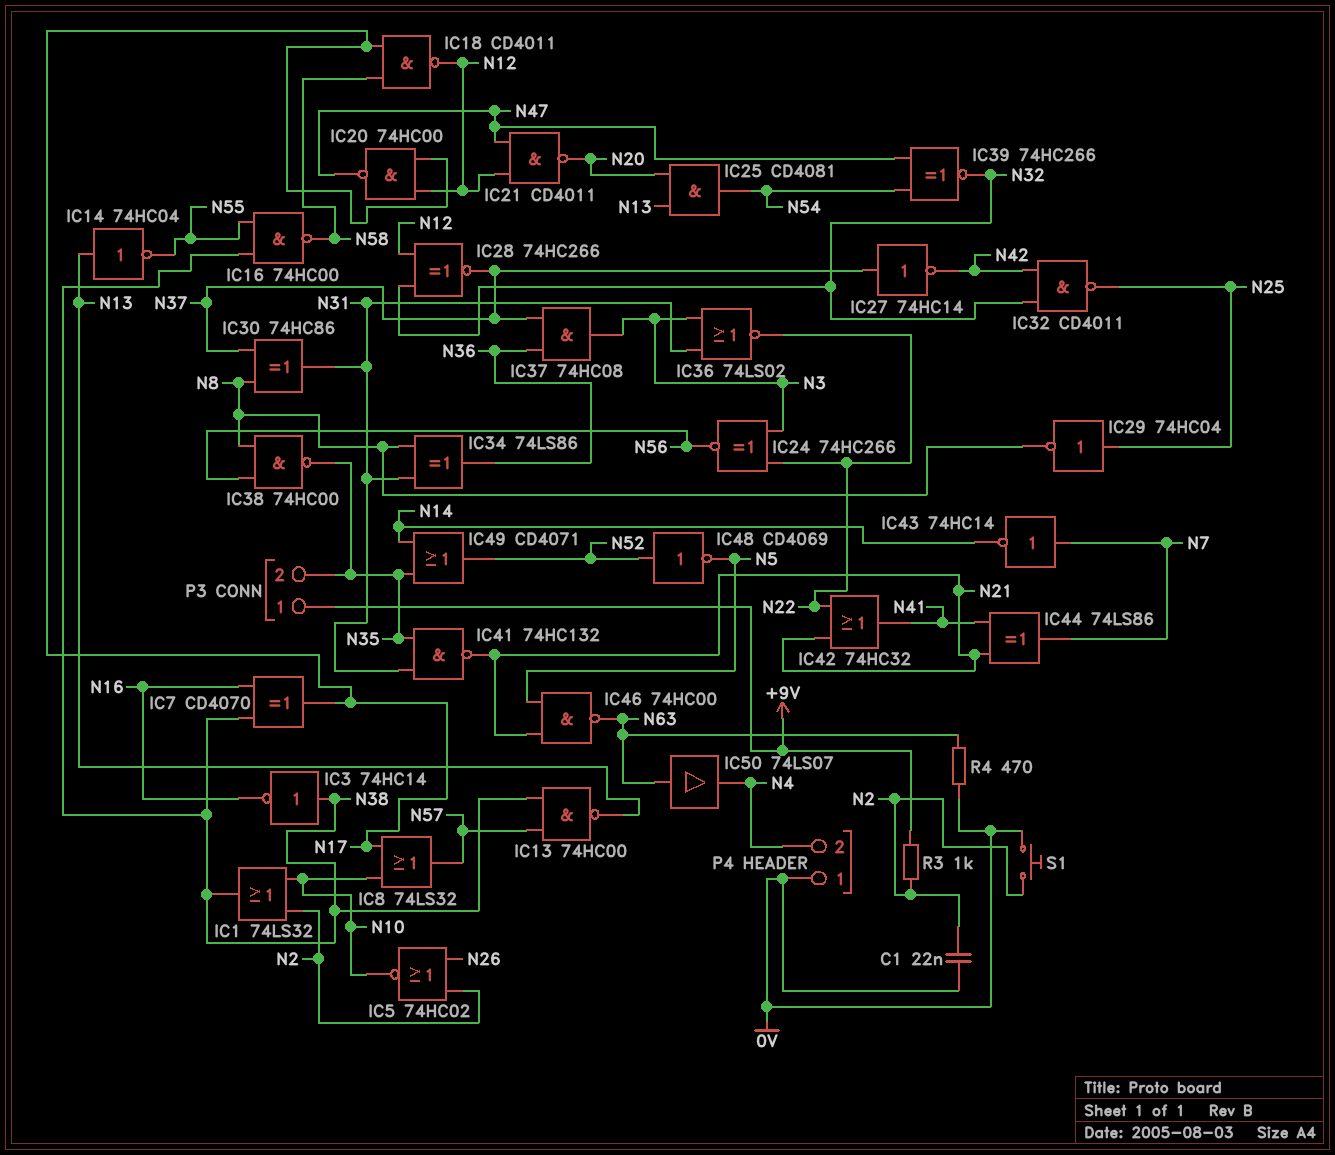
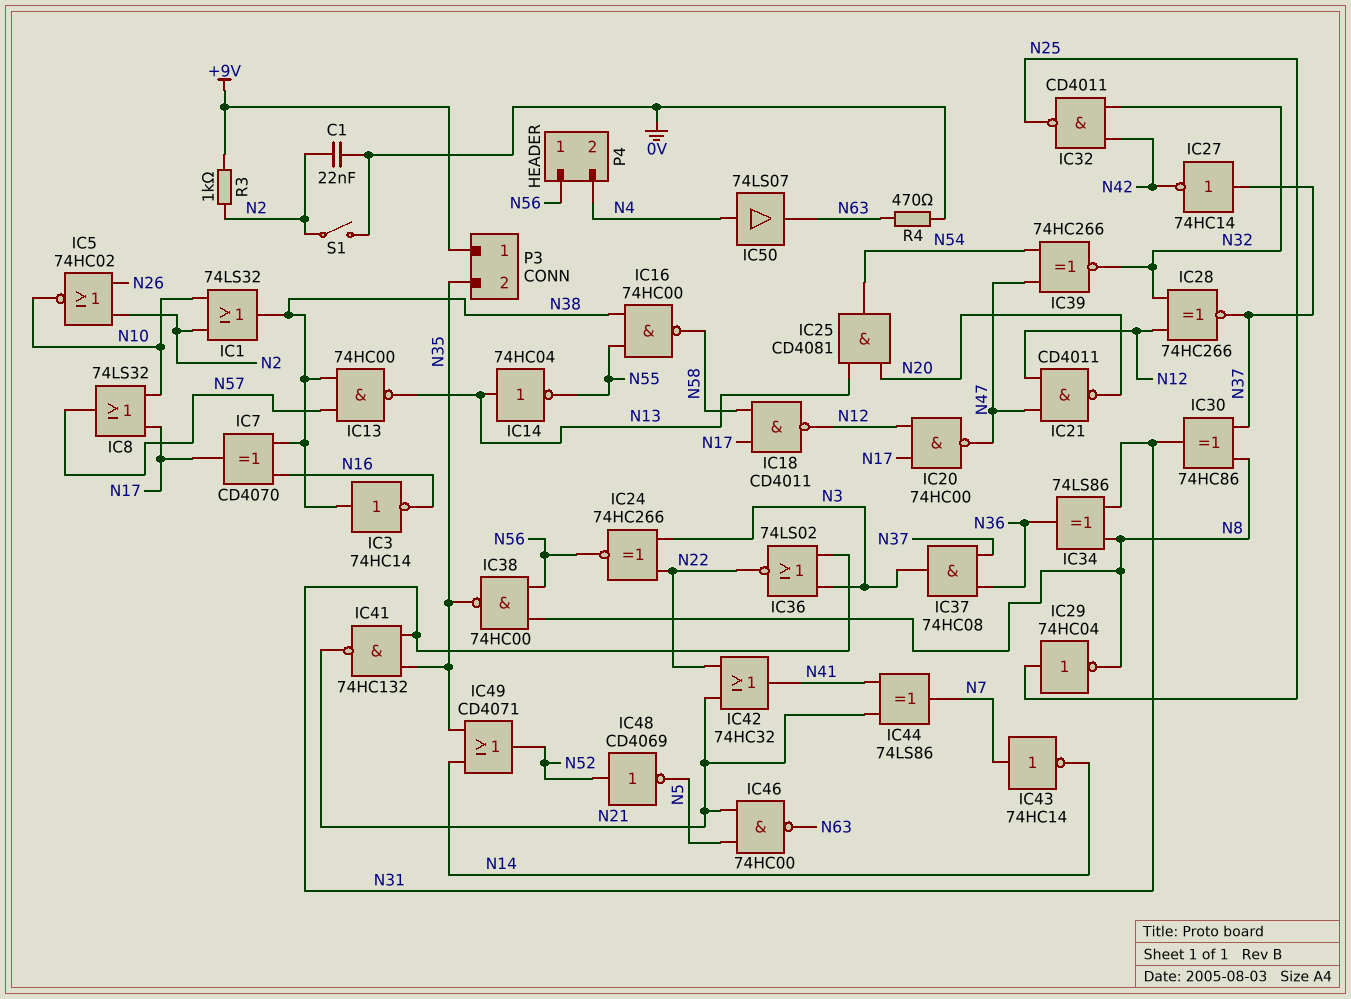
IC50: buffer 74LS07 (in N63, out N4) -> buffer 74LS07 (in N4, out N63)
P4 pin 1: 0V -> N56
S1: button (0V, N2) -> switch (0V, N2)

